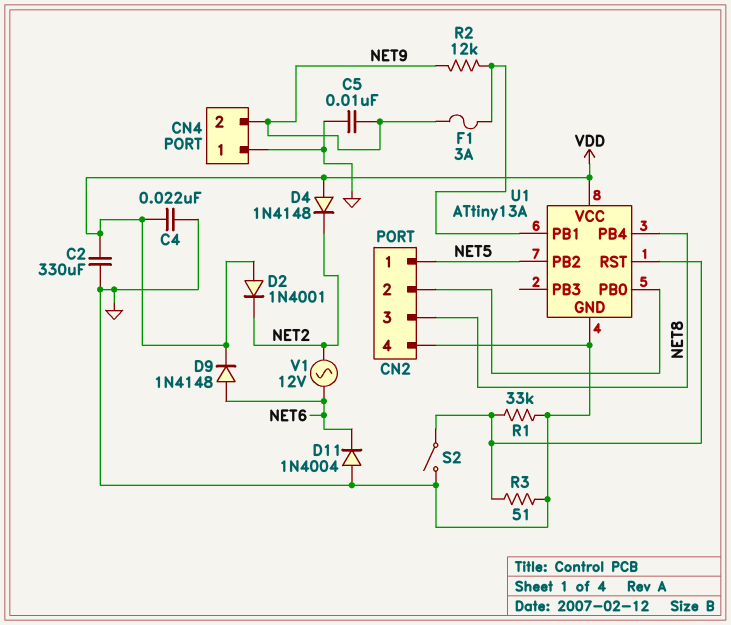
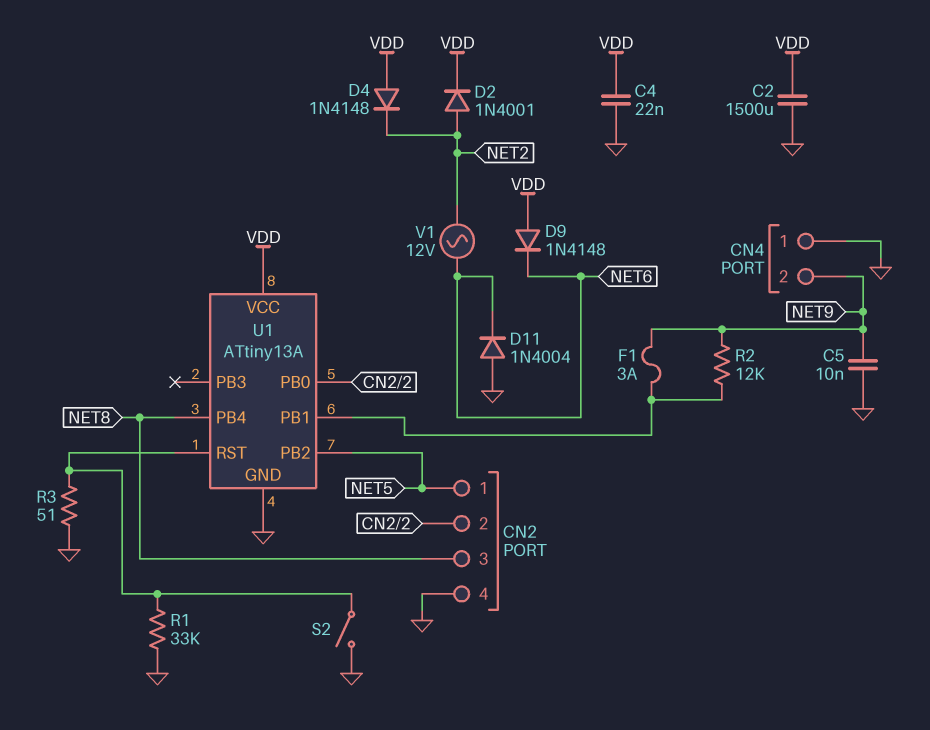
C2: 330uF (GND, VDD) -> 1500uF (GND, VDD)
D2: diode 1N4001 (A VDD, K NET2) -> diode 1N4001 (A NET2, K VDD)
D9: diode 1N4148 (A NET6, K VDD) -> diode 1N4148 (A VDD, K NET6)

